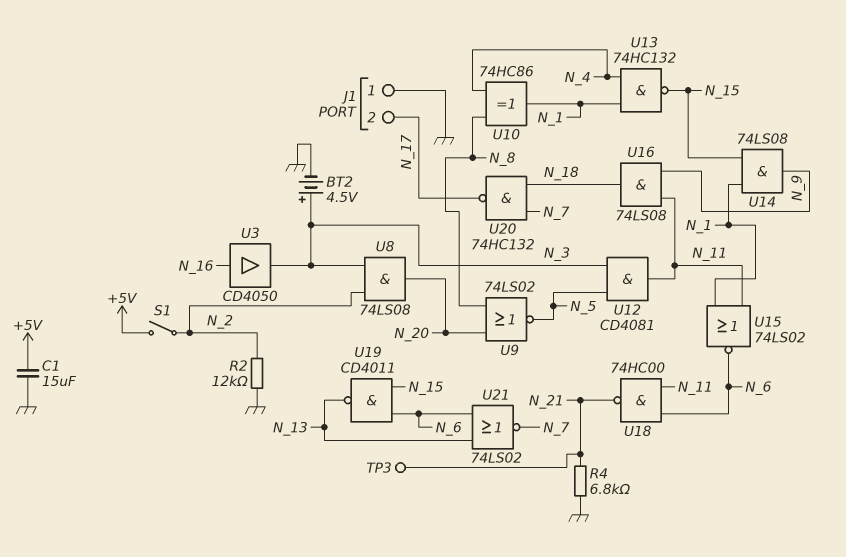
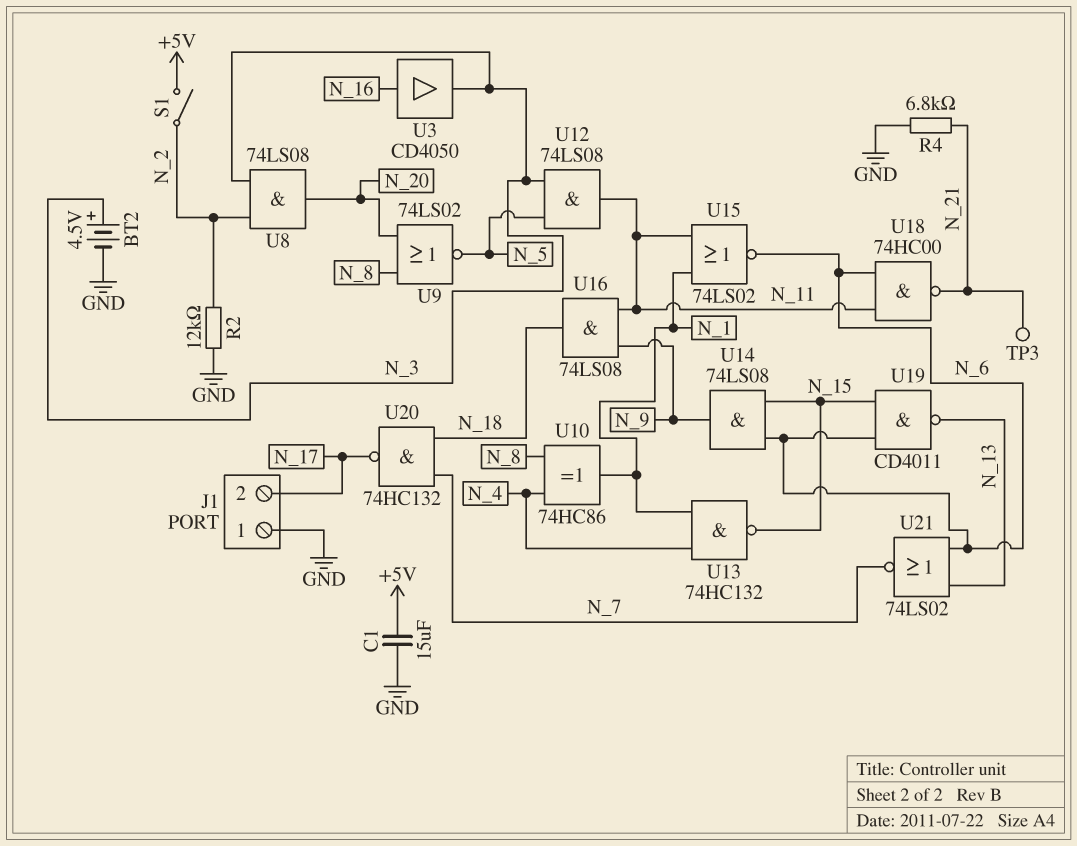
U12: AND CD4081 (in N_3, in N_5, out N_11) -> AND 74LS08 (in N_3, in N_5, out N_11)
U14: AND 74LS08 (in N_1, in N_15, out N_9) -> AND 74LS08 (in N_6, in N_15, out N_9)

